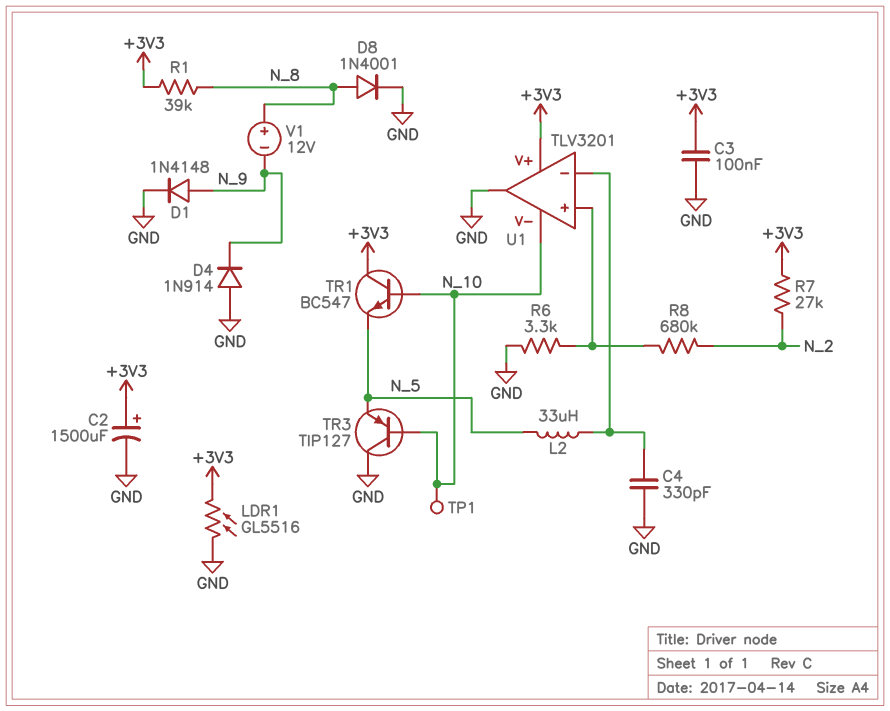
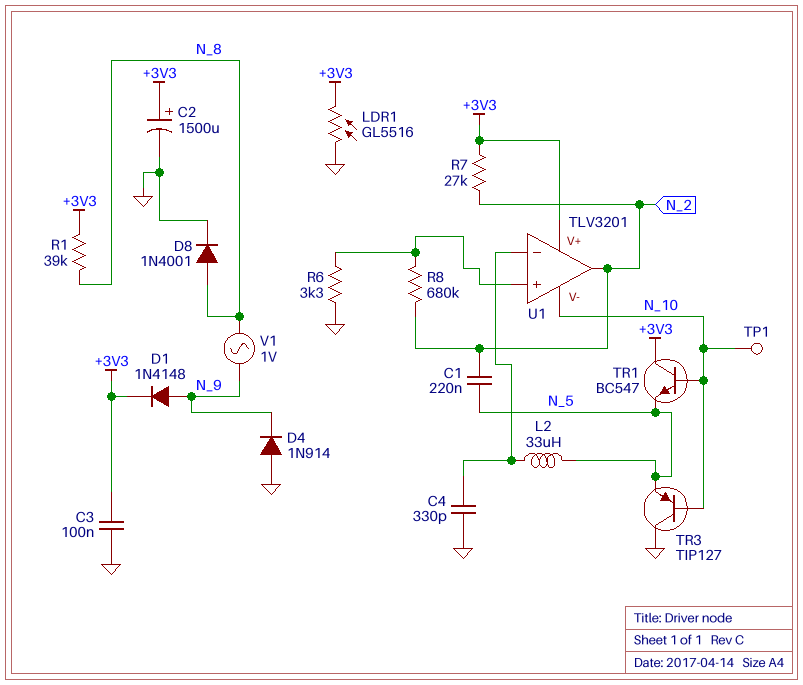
C1: none -> 220nF (N_2, N_5)
D1: diode 1N4148 (A N_9, K GND) -> diode 1N4148 (A N_9, K +3V3)
U1 pin out: GND -> N_2
V1: 12V (plus N_8, minus N_9) -> AC 1V (N_8, N_9)

